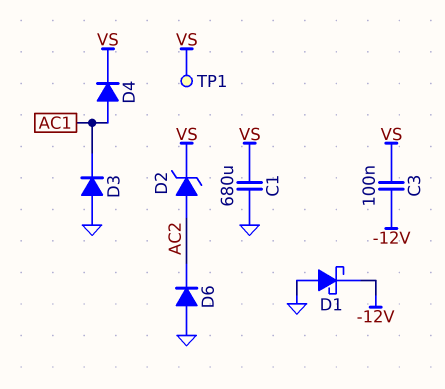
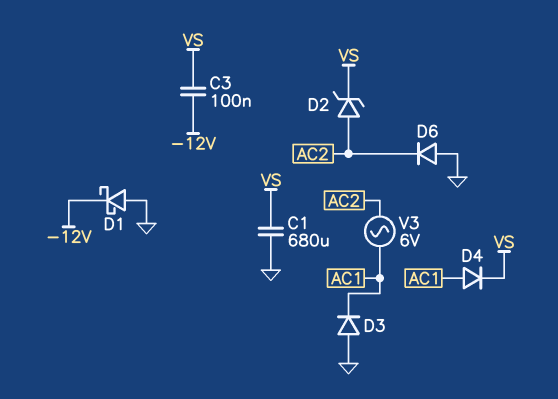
TP1: test point (VS) -> none
V3: none -> AC 6V (AC1, AC2)

